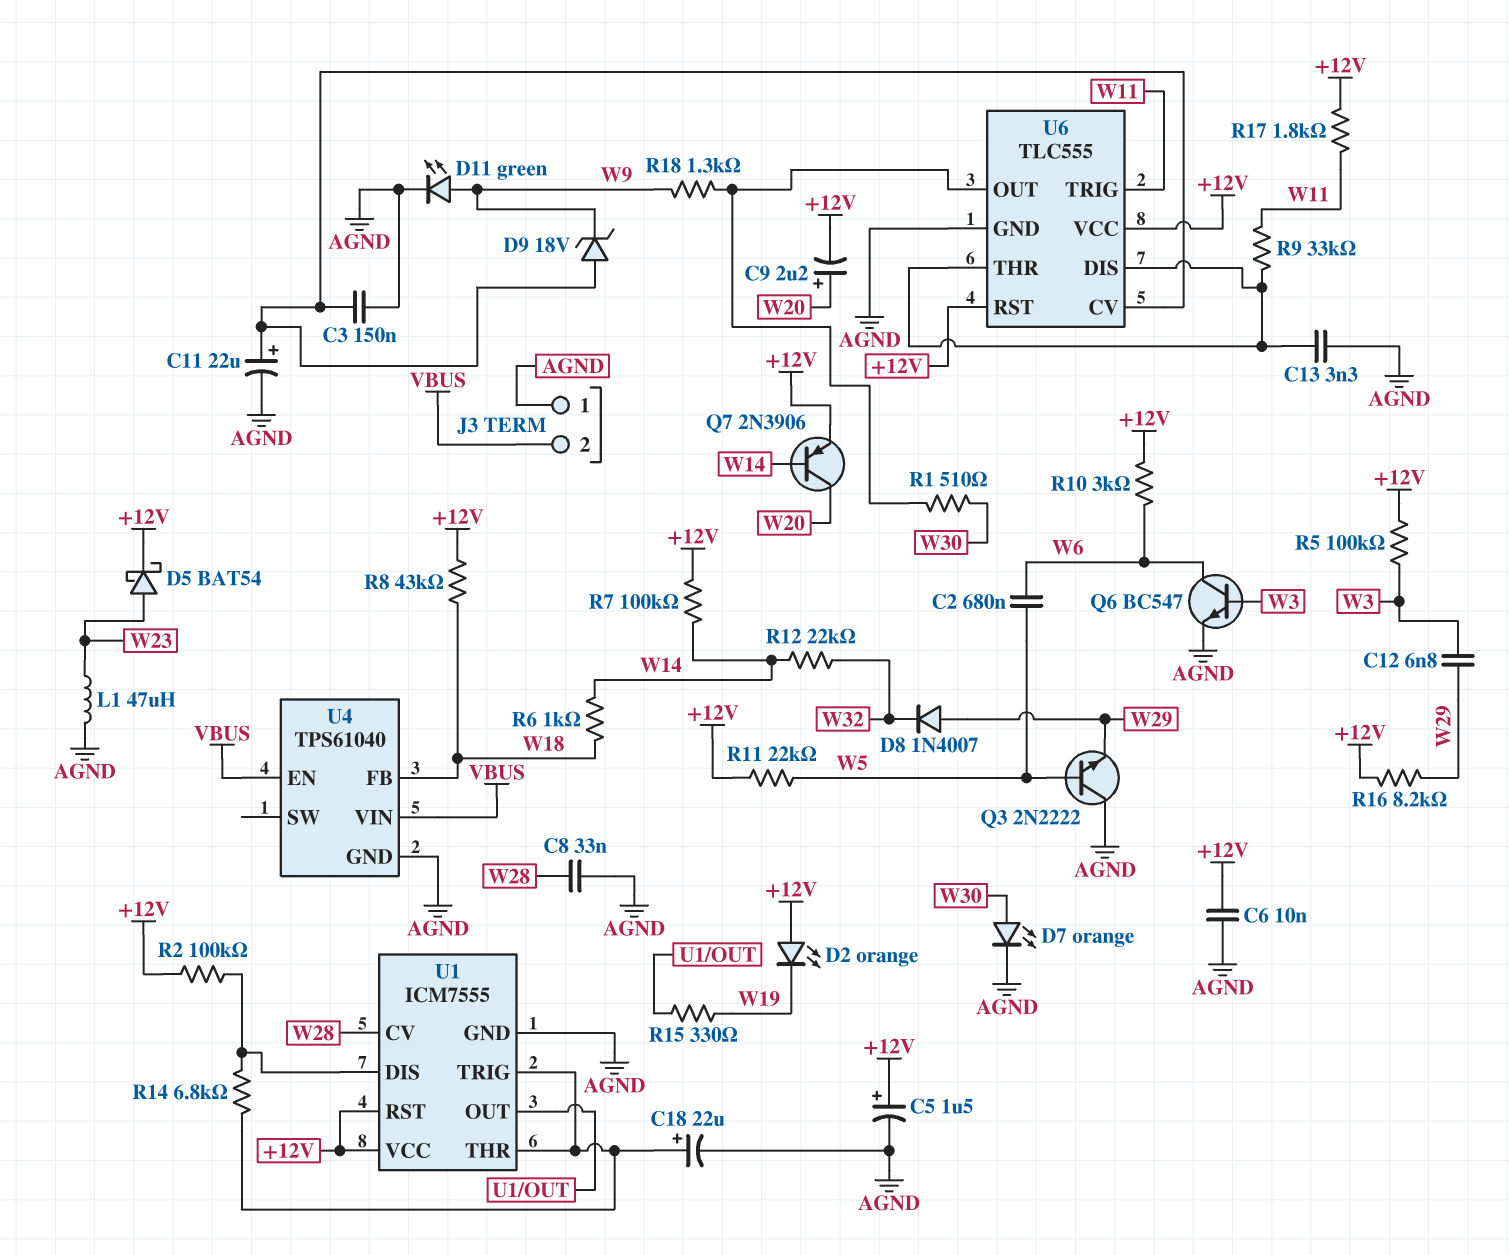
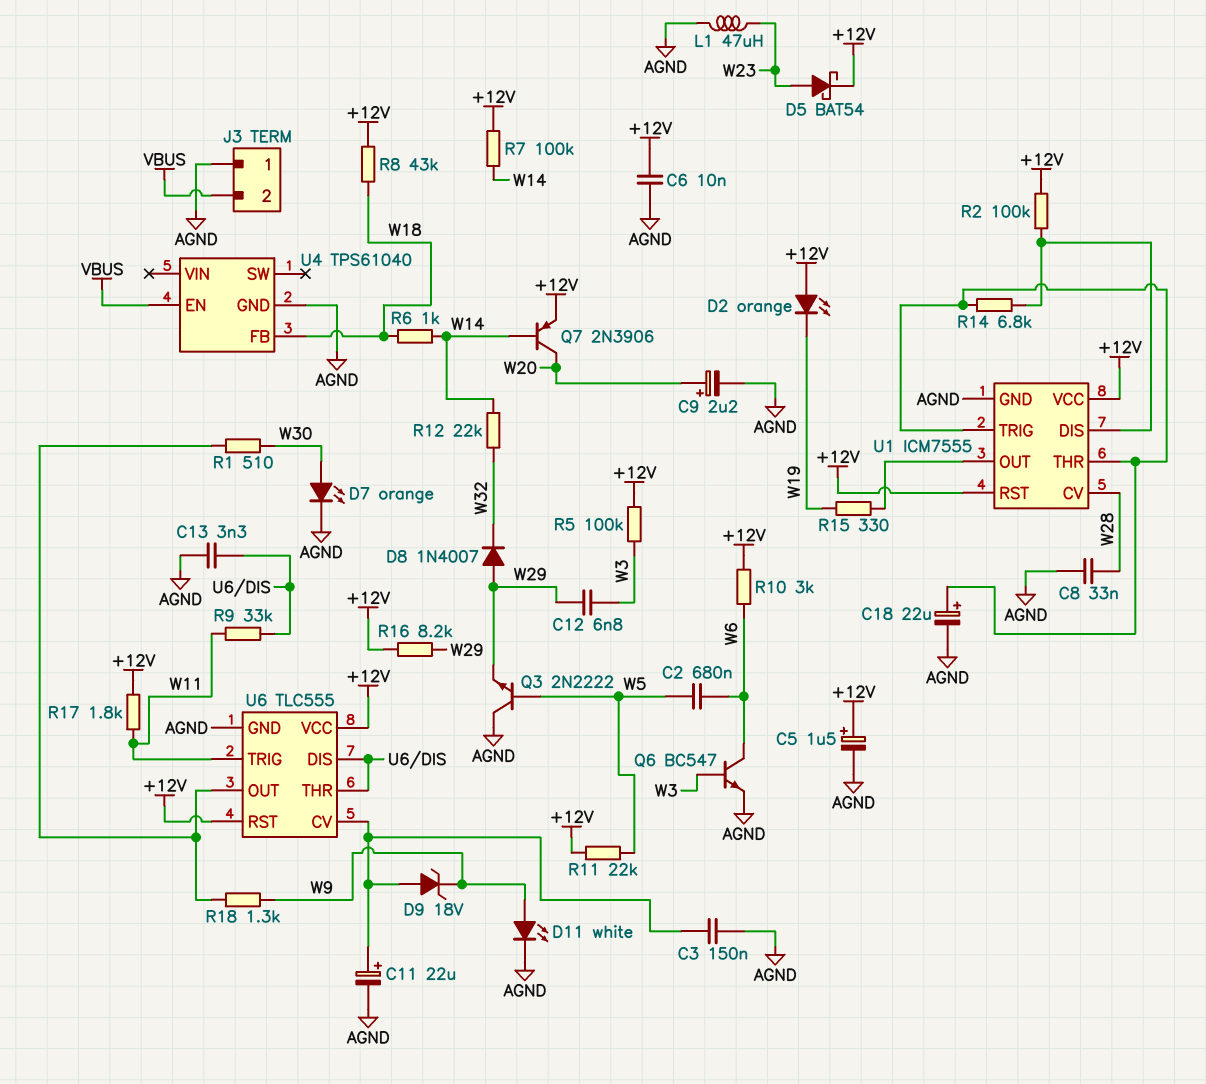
C9: 2.2uF (plus W20, minus +12V) -> 2.2uF (plus W20, minus AGND)
D11: LED green (A W9, K AGND) -> LED white (A W9, K AGND)
U4 pin VIN: VBUS -> none

